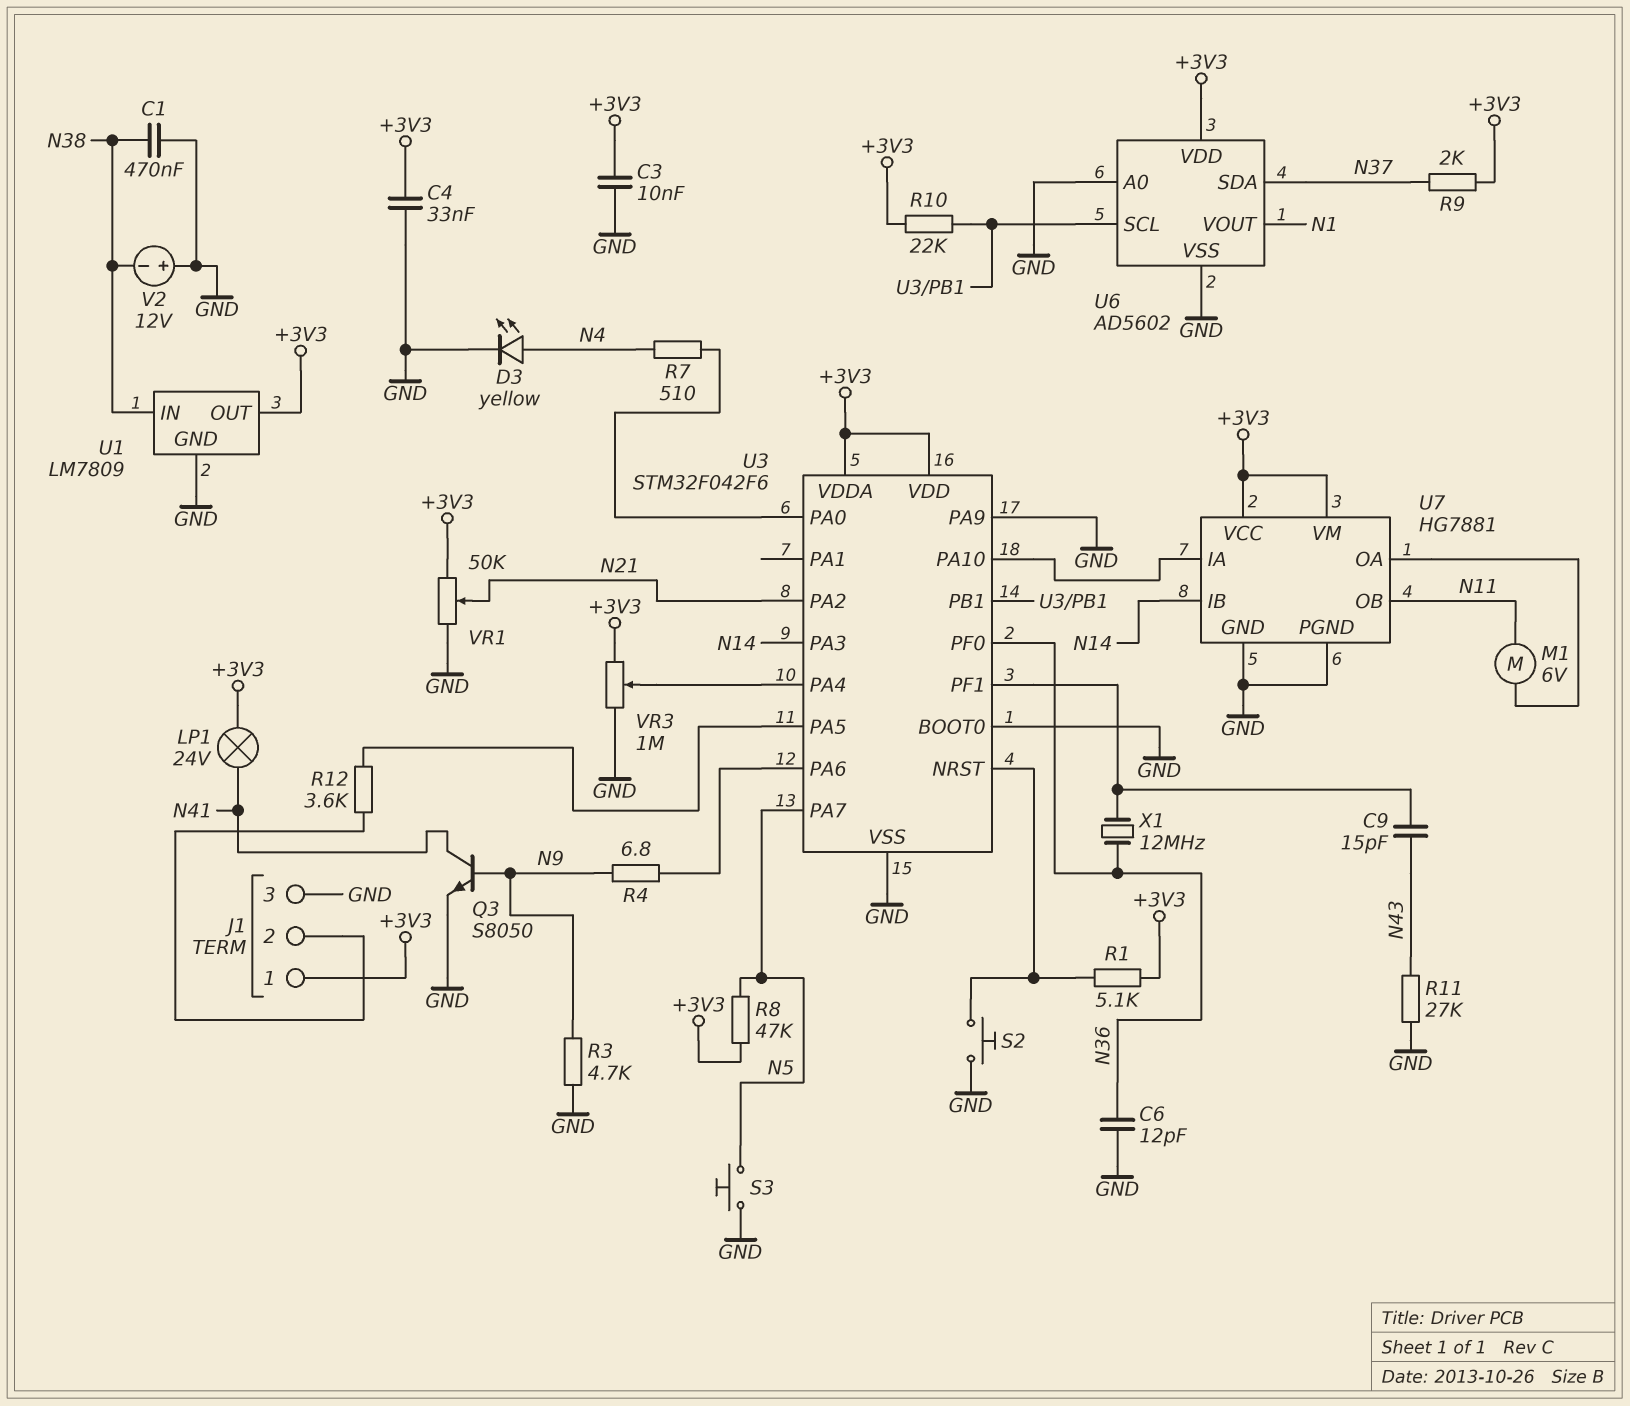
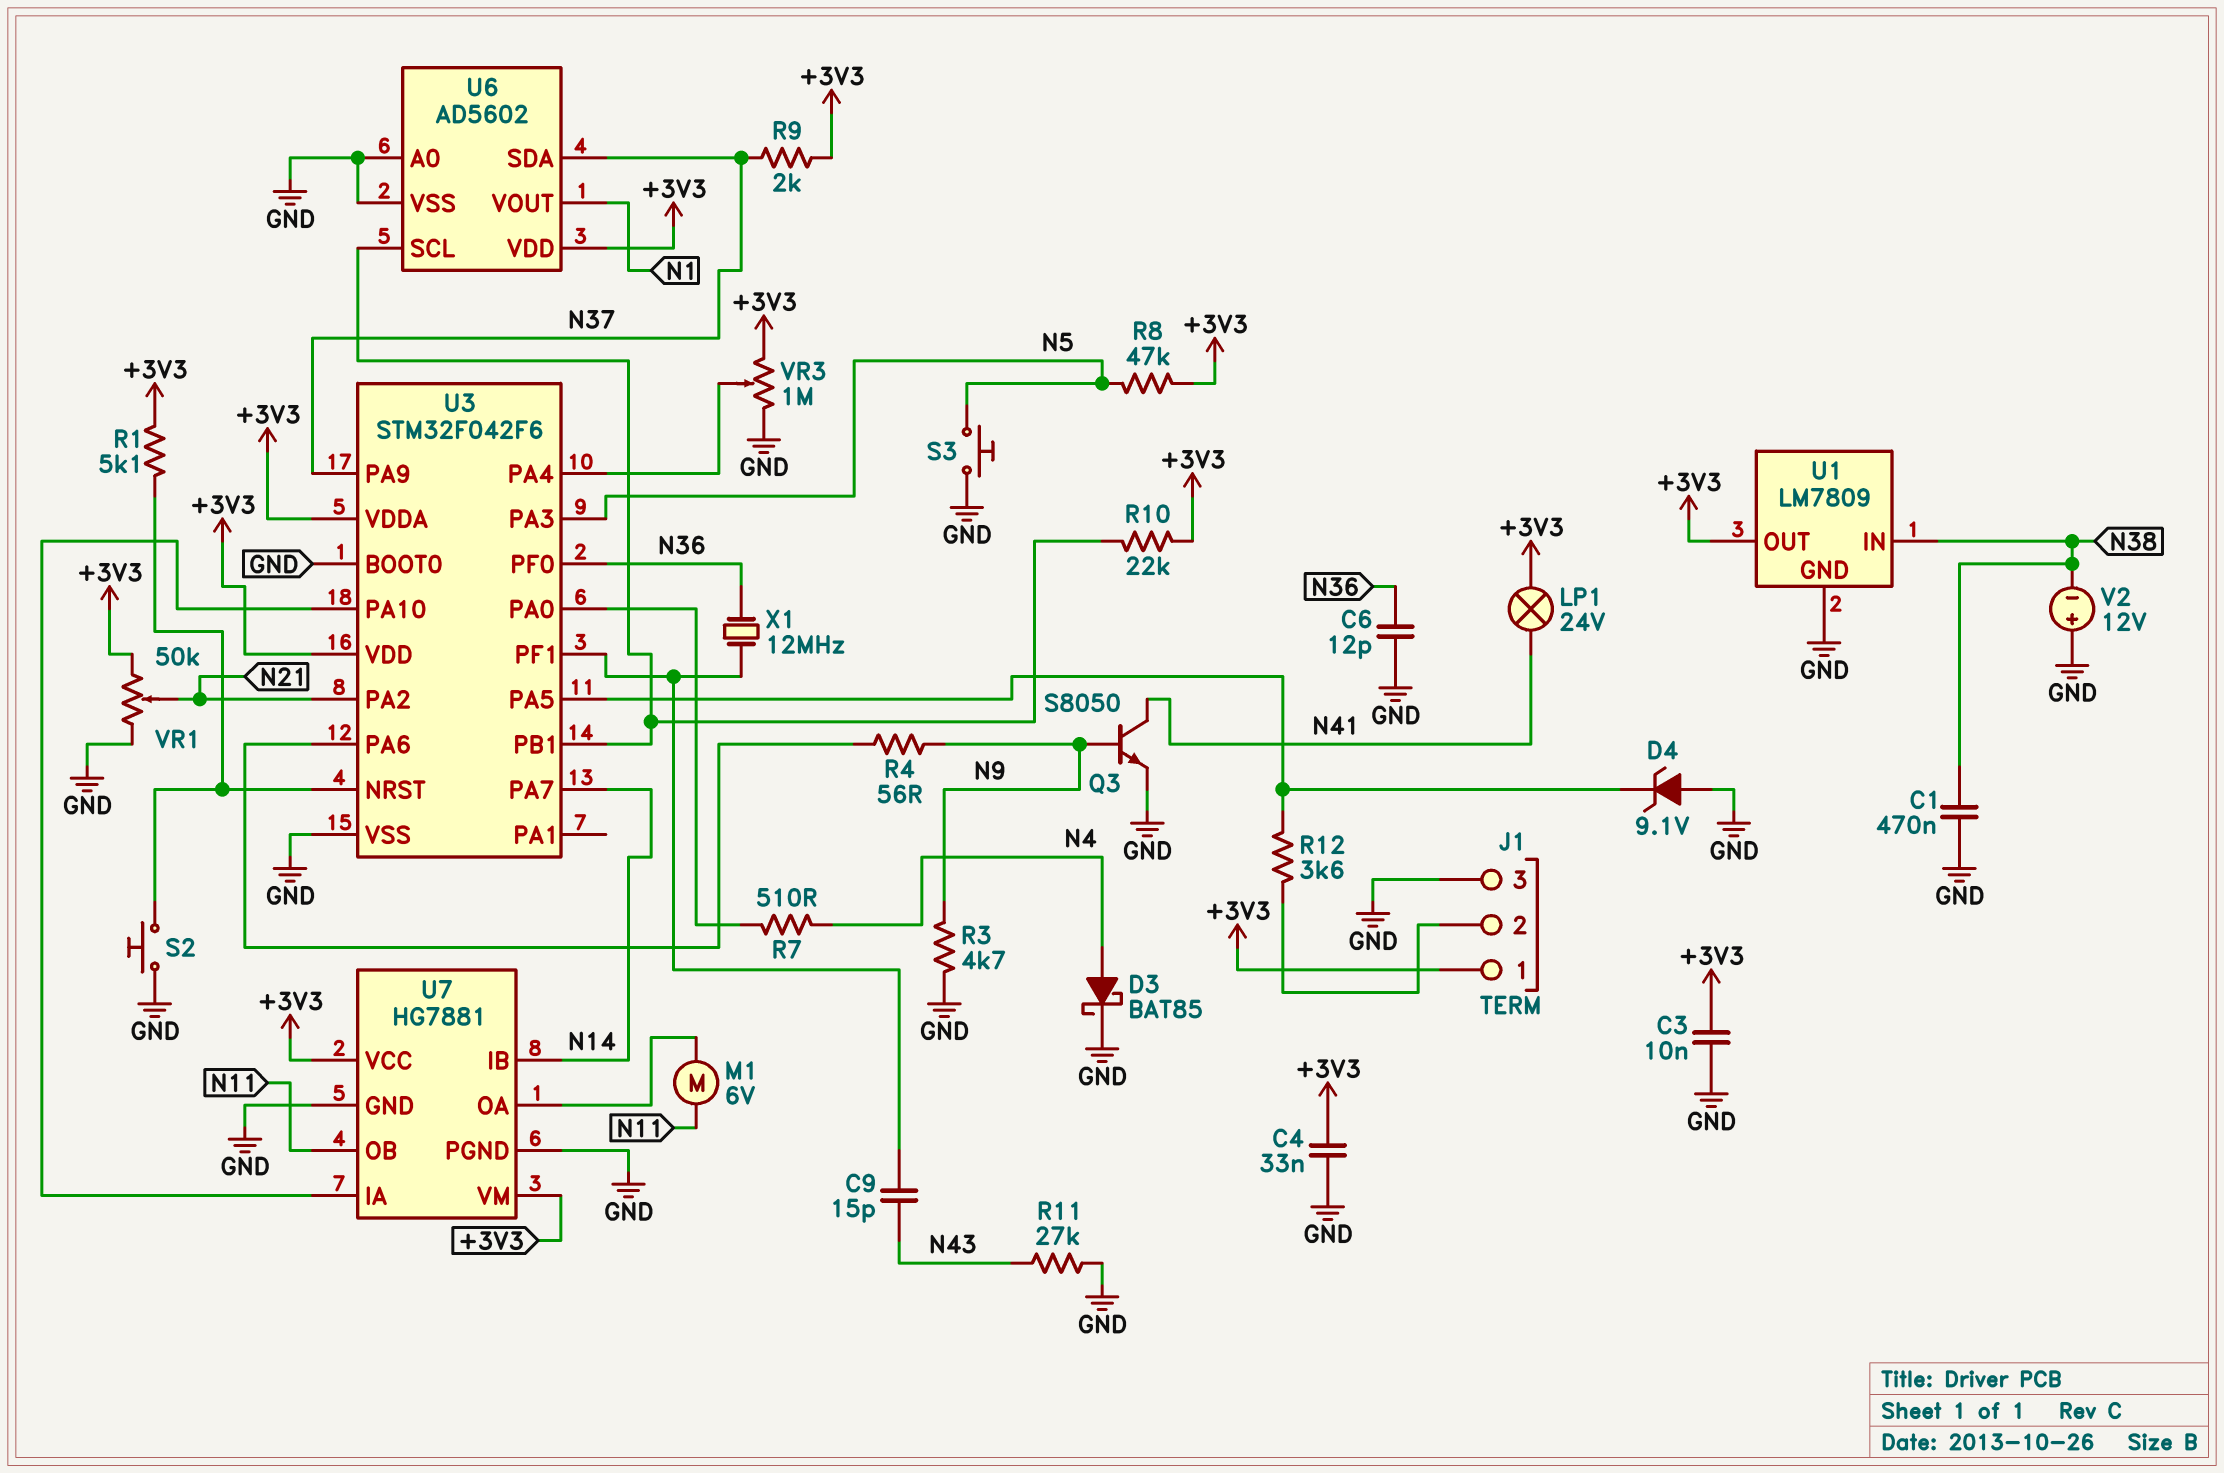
D3: LED yellow (A N4, K GND) -> schottky BAT85 (A N4, K GND)
D4: none -> zener 9.1V (A GND, K U3/PA5)
R4: 6.8 (N9, U3/PA6) -> 56 (N9, U3/PA6)
U3 pin PA3: N14 -> N5
U3 pin PA7: N5 -> N14
U3 pin PA9: GND -> N37

